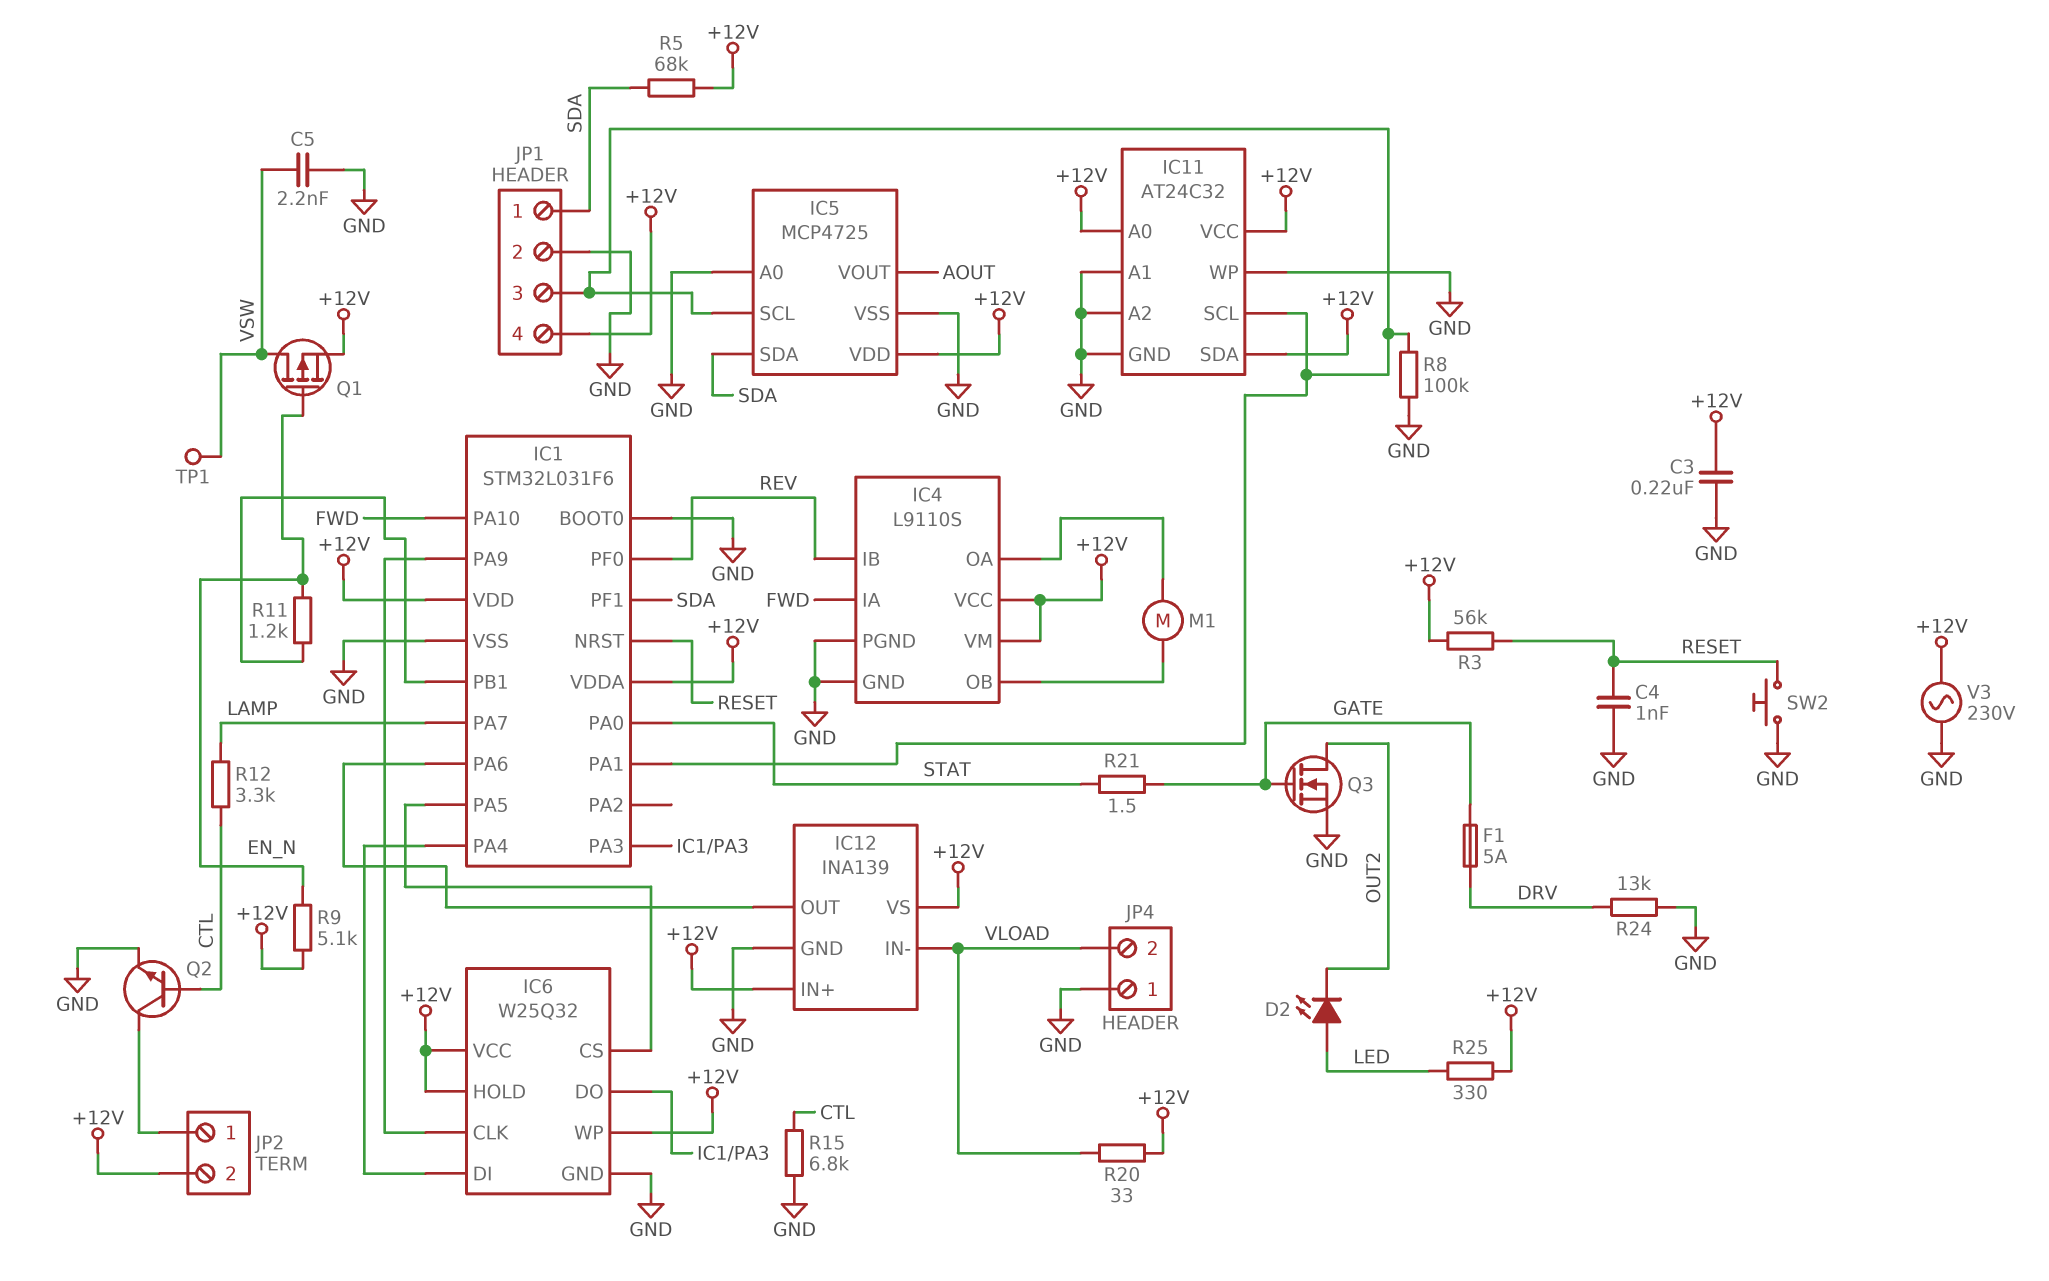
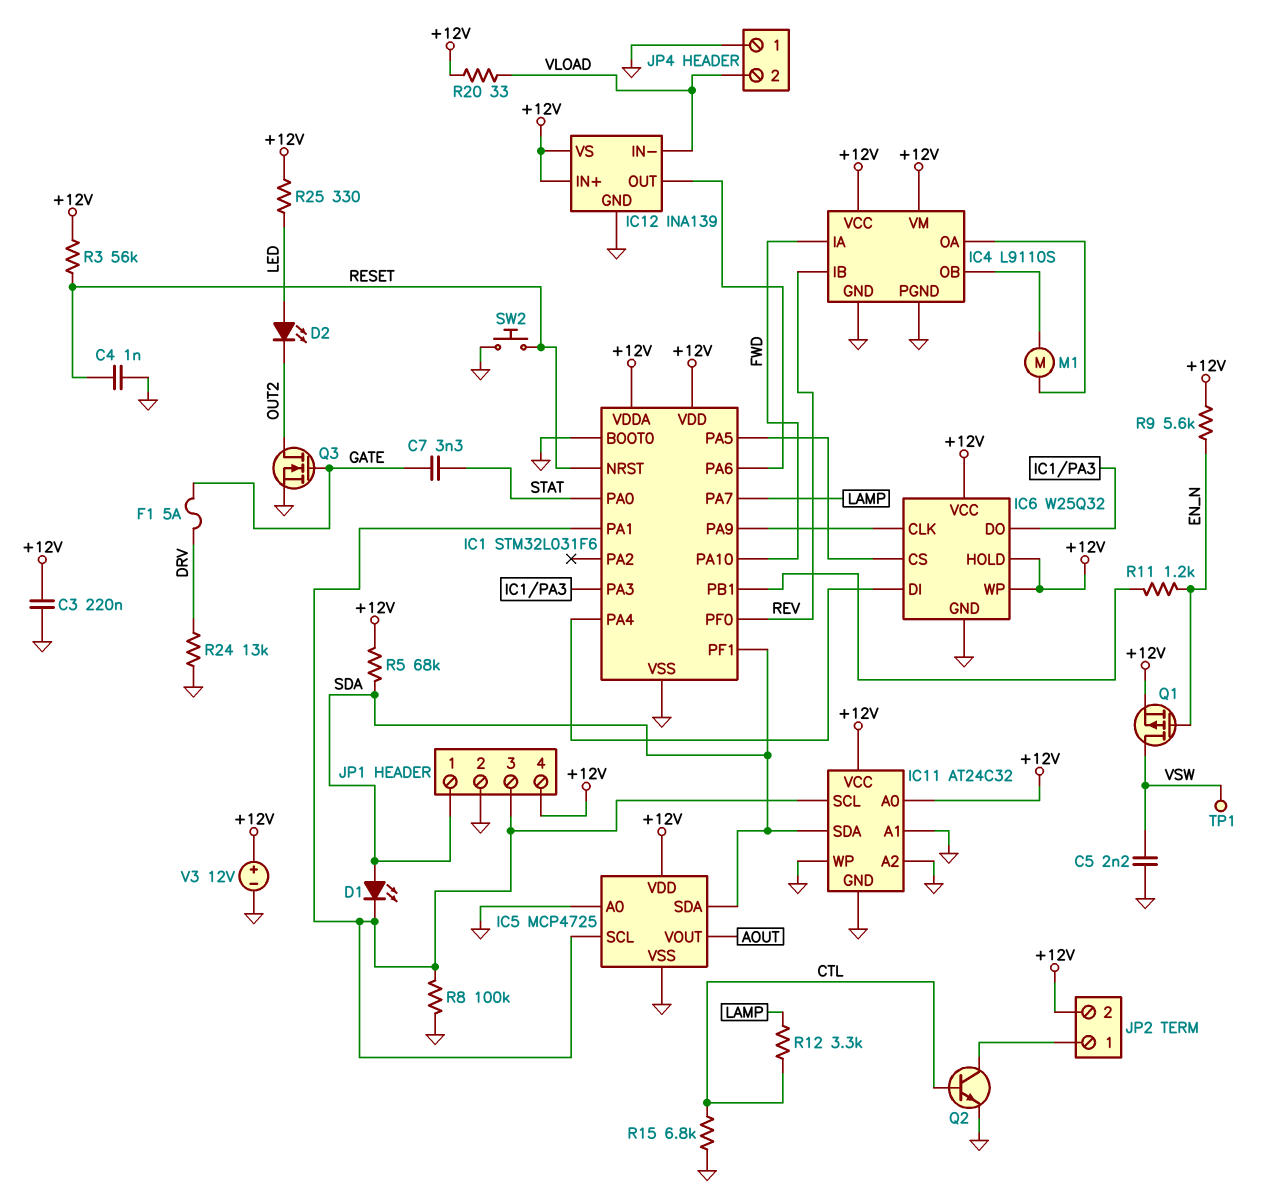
C7: none -> 3.3nF (GATE, STAT)
D1: none -> LED (A SDA, K IC1/PA1)
IC11 pin SDA: +12V -> SDA
R9: 5.1k (+12V, EN_N) -> 5.6k (+12V, EN_N)
R21: 1.5 (GATE, STAT) -> none
V3: AC 230V (+12V, GND) -> 12V (plus +12V, minus GND)

